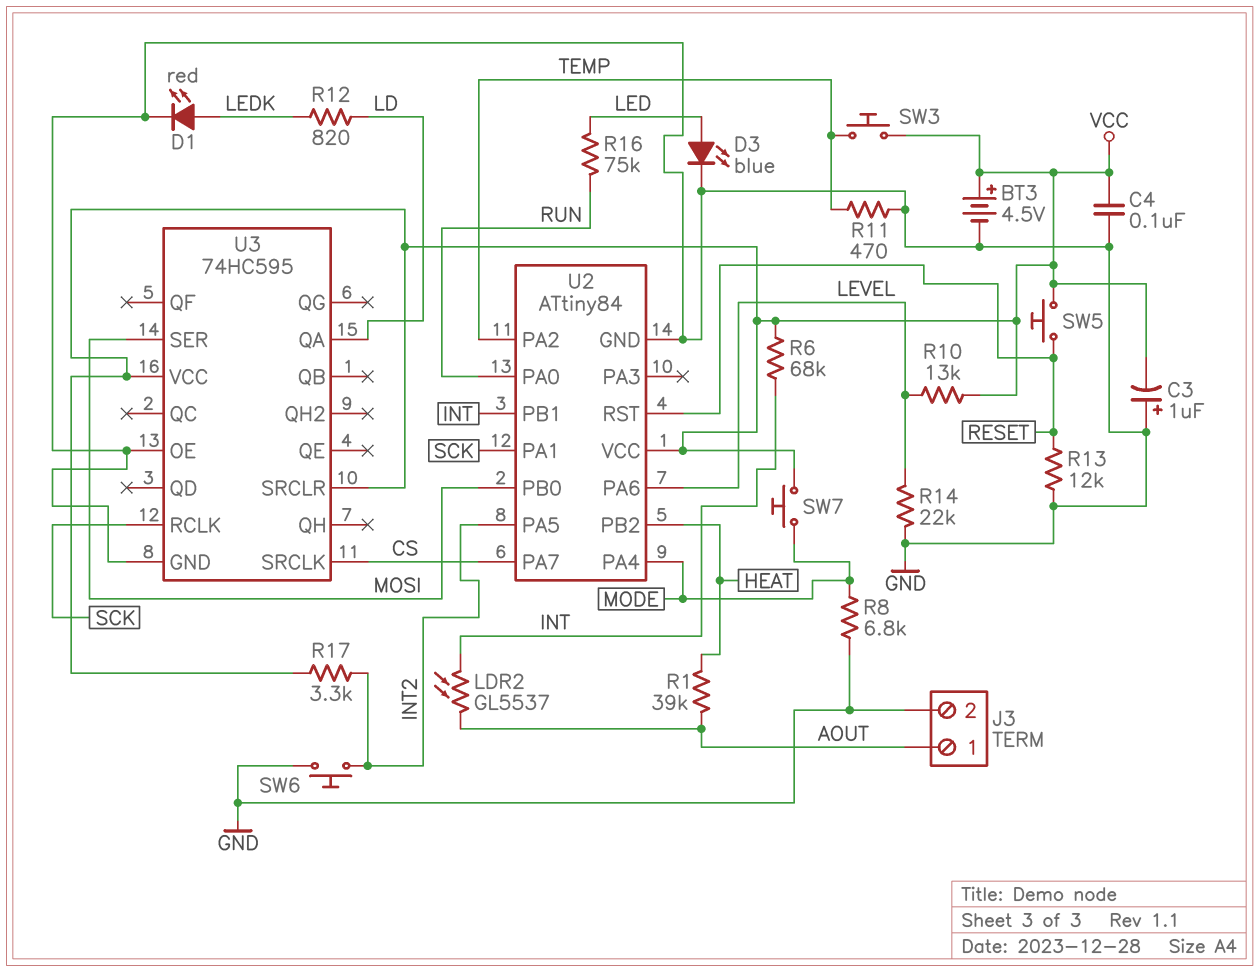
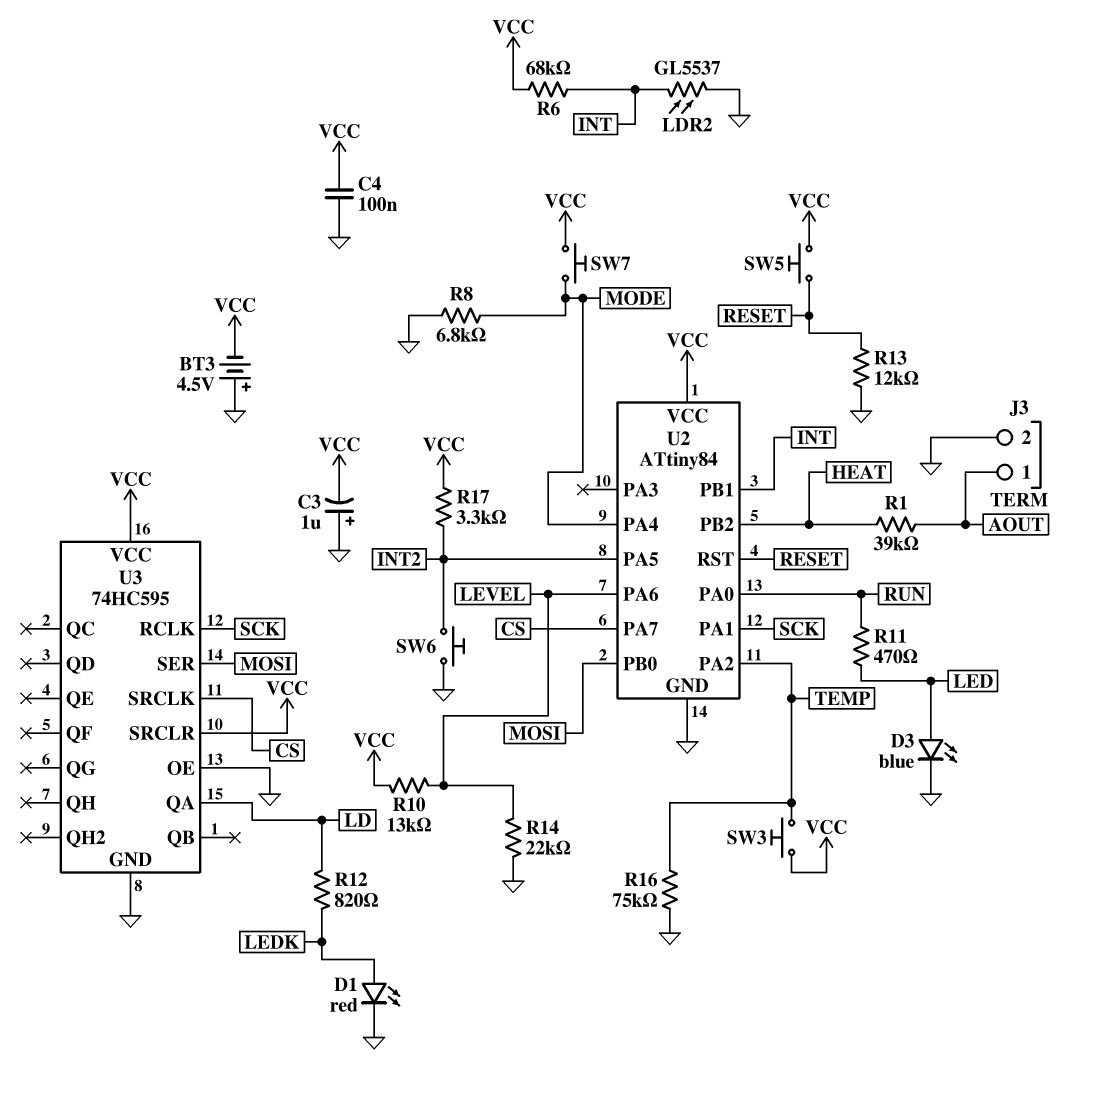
BT3: 4.5V (plus VCC, minus GND) -> 4.5V (plus GND, minus VCC)
LDR2: GL5537 (AOUT, INT) -> GL5537 (GND, INT)
R11: 470 (GND, TEMP) -> 470 (LED, RUN)
R16: 75k (LED, RUN) -> 75k (GND, TEMP)

